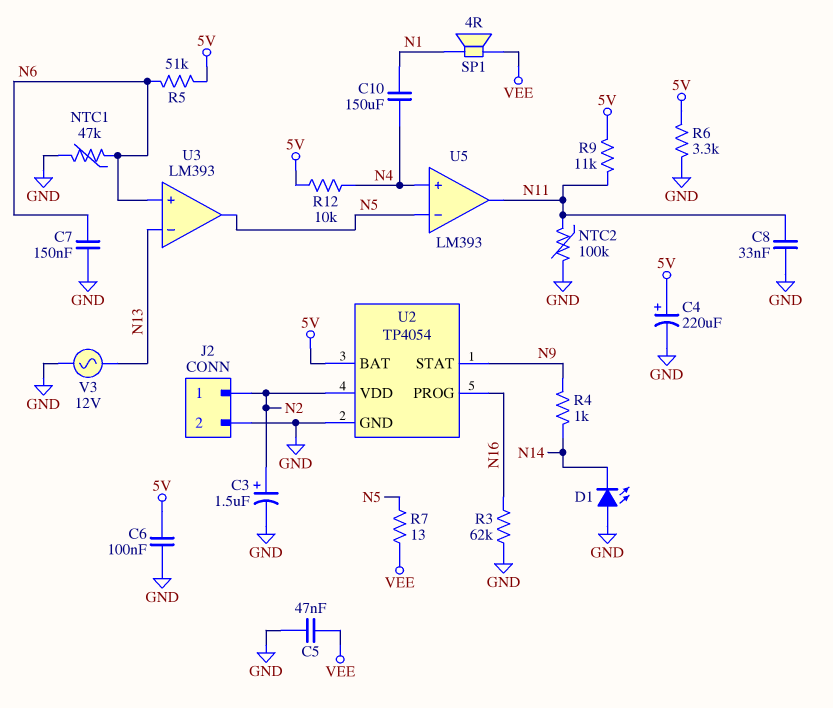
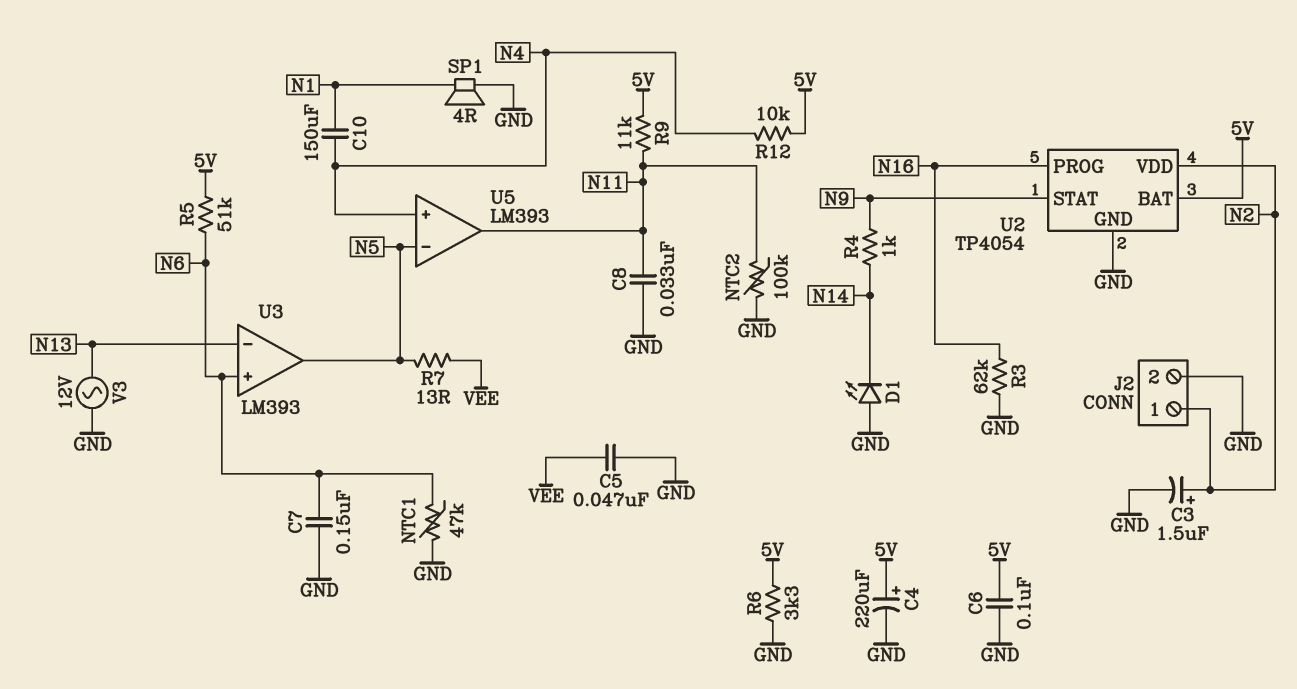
SP1: speaker 4R (N1, VEE) -> speaker 4R (GND, N1)

